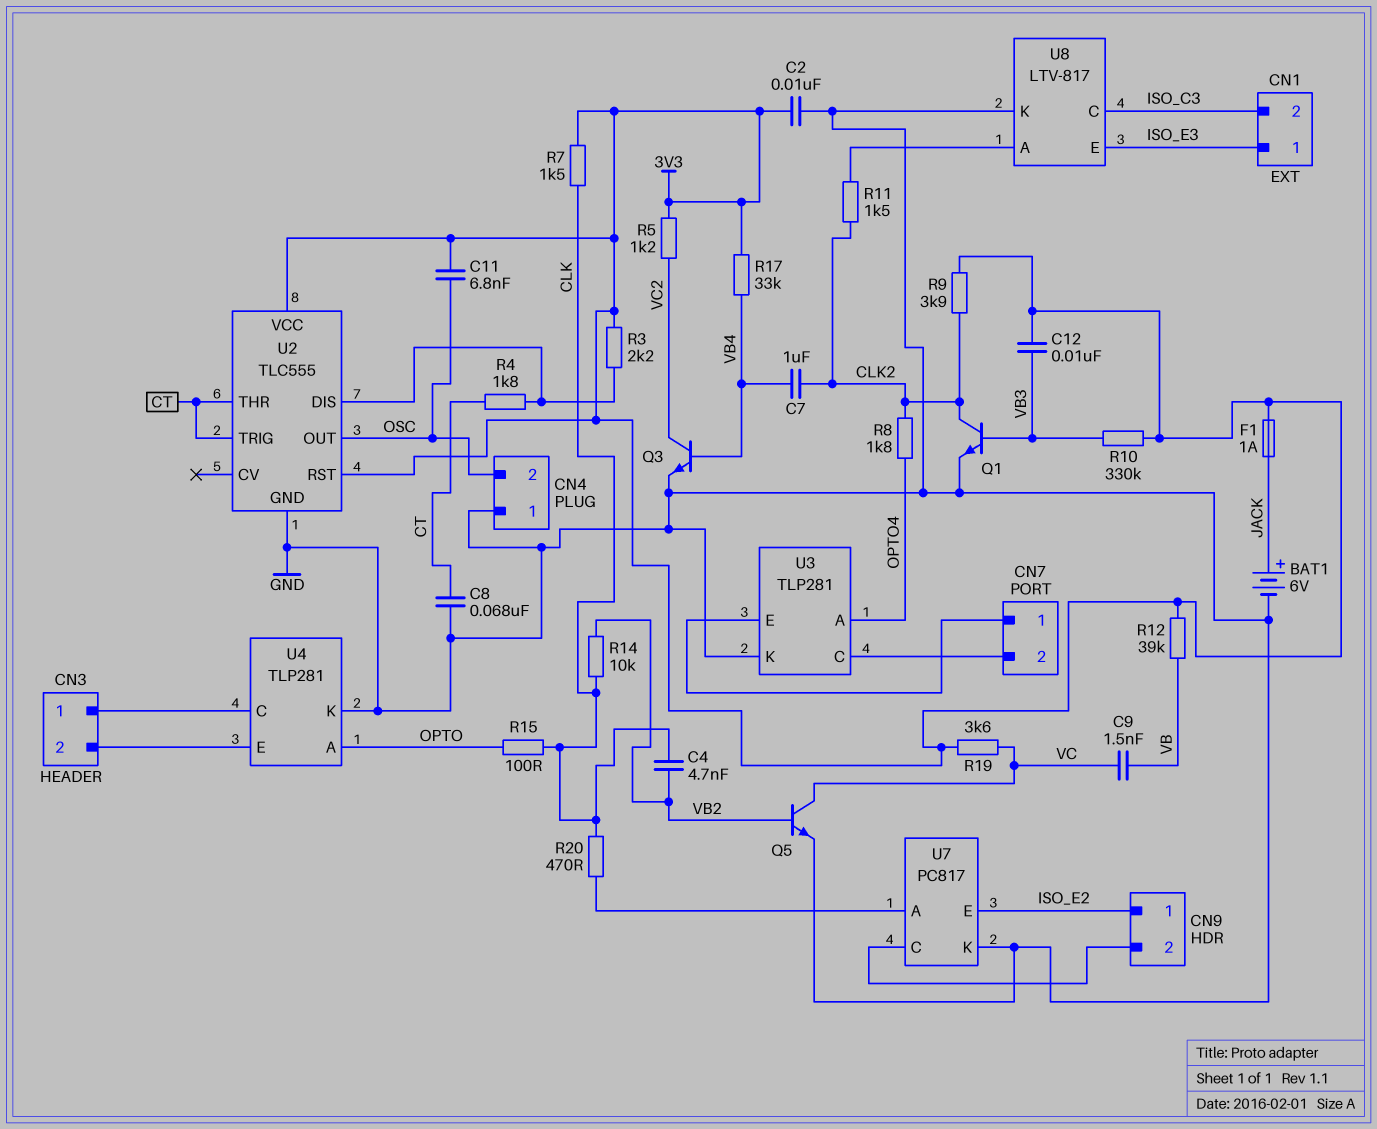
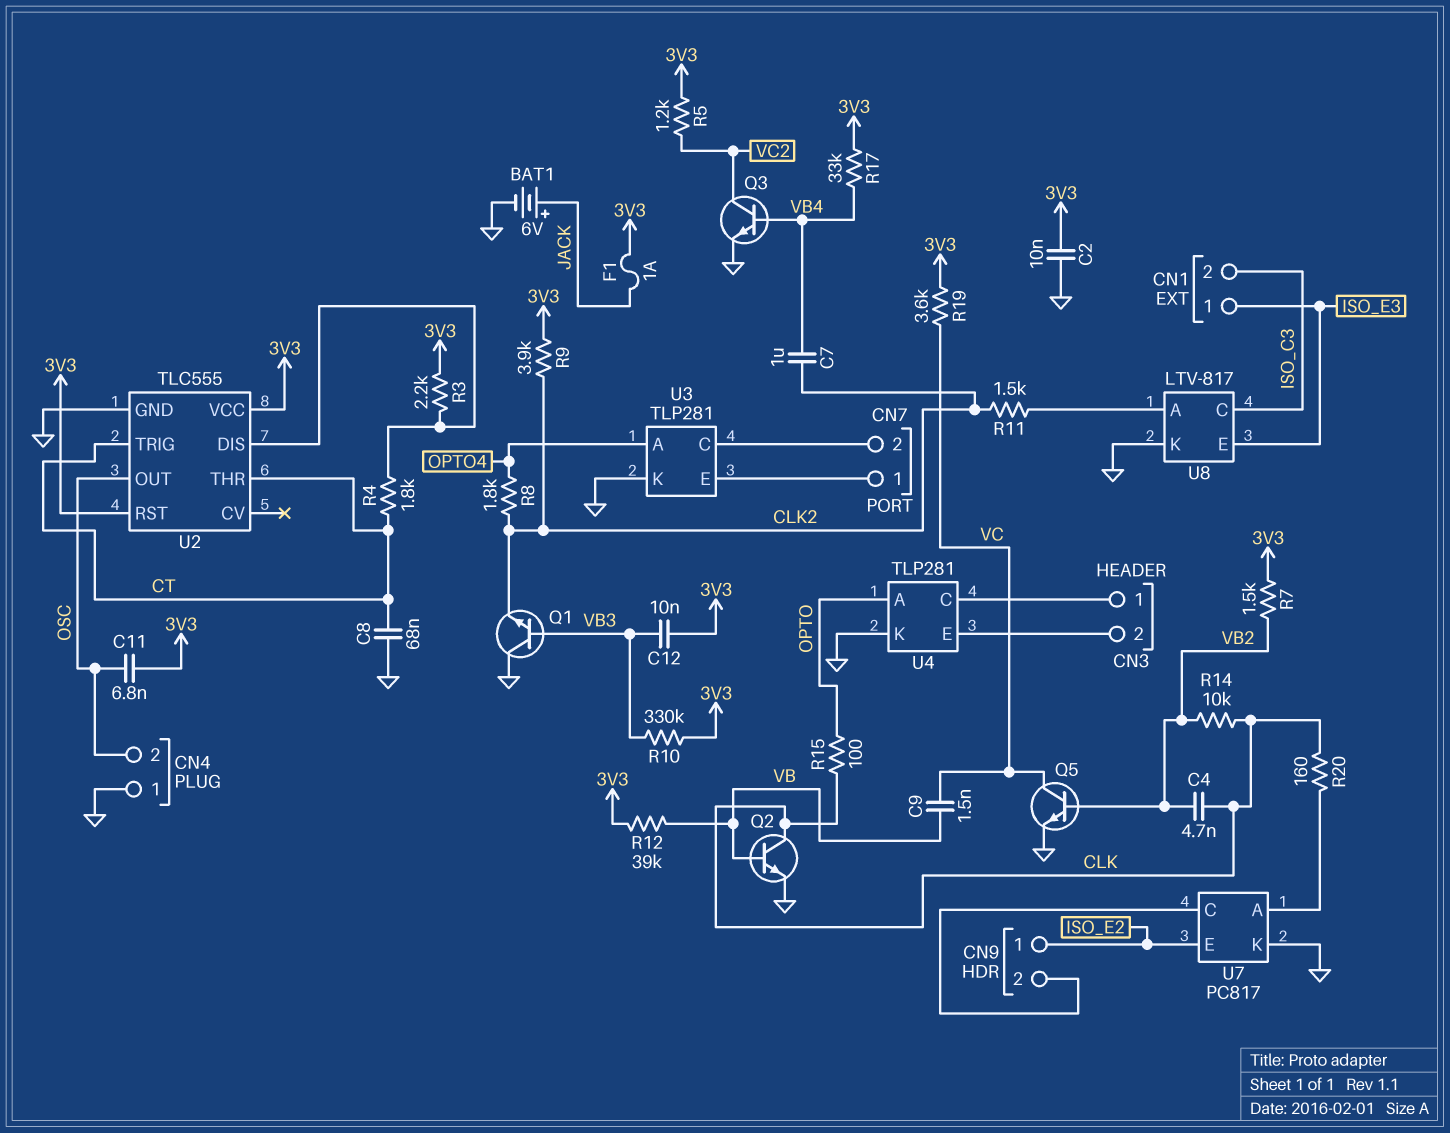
Q1: NPN (B VB3, C CLK2, E GND) -> NPN (B VB3, C GND, E CLK2)
Q2: none -> NPN (B VB, C CLK, E GND)
R7: 1.5k (3V3, CLK) -> 1.5k (3V3, VB2)
R20: 470 (CLK, U7/A) -> 160 (CLK, U7/A)

